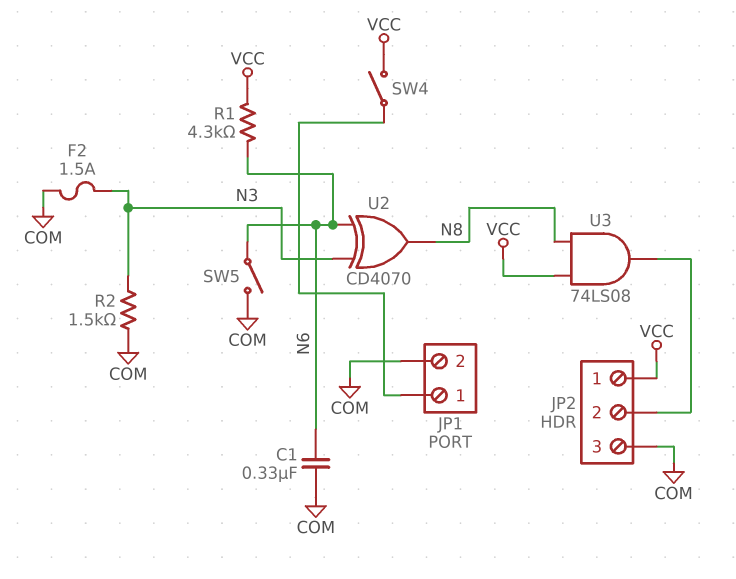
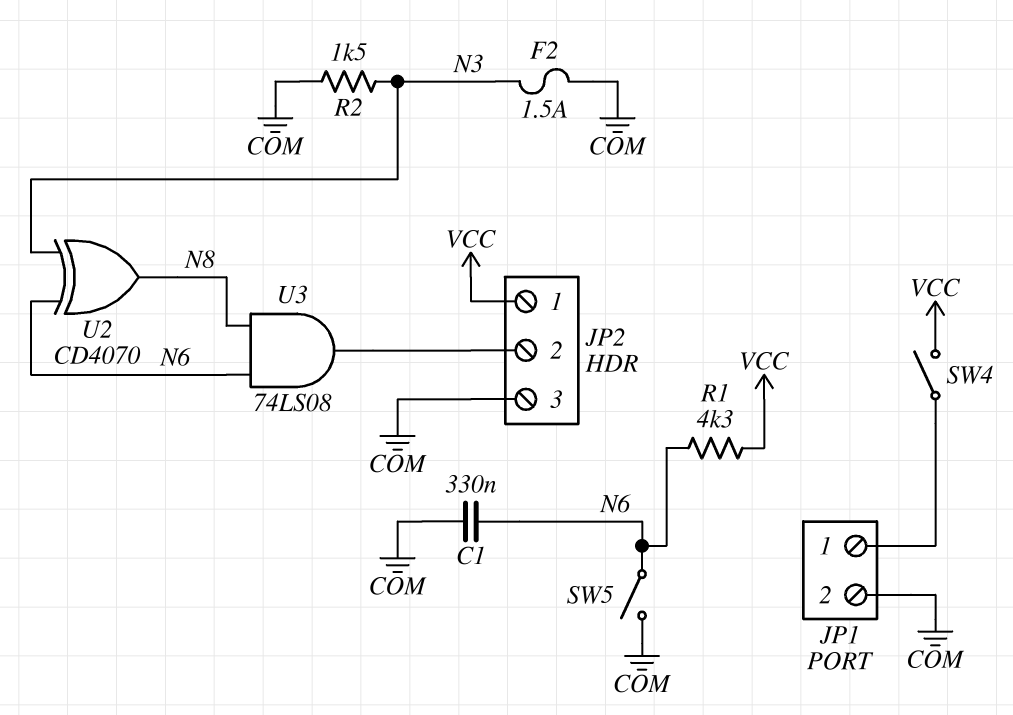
U3: AND 74LS08 (in N8, in VCC, out JP2/2) -> AND 74LS08 (in N6, in N8, out JP2/2)

